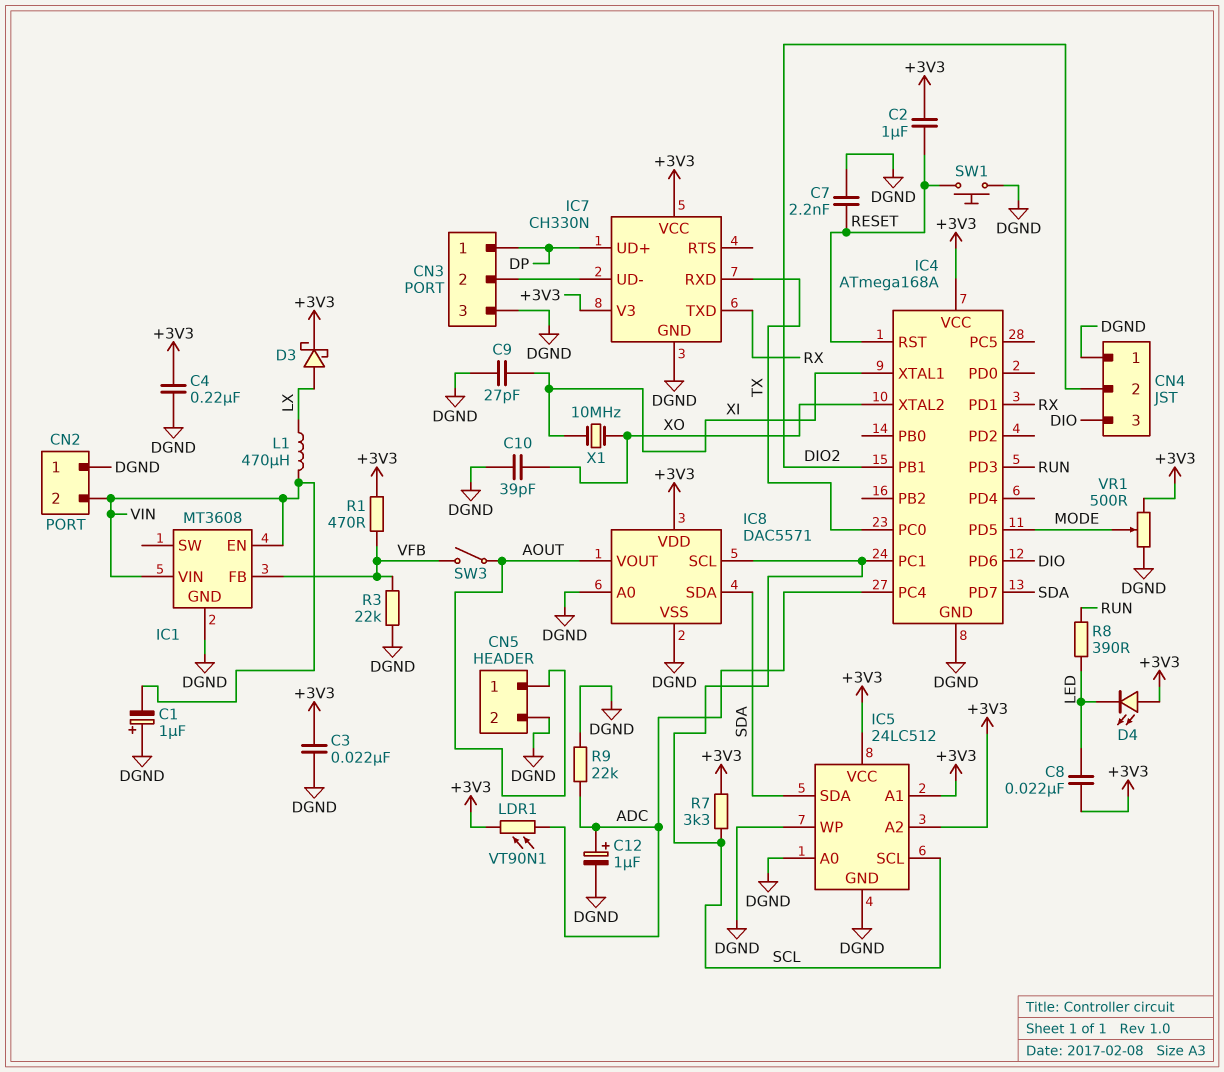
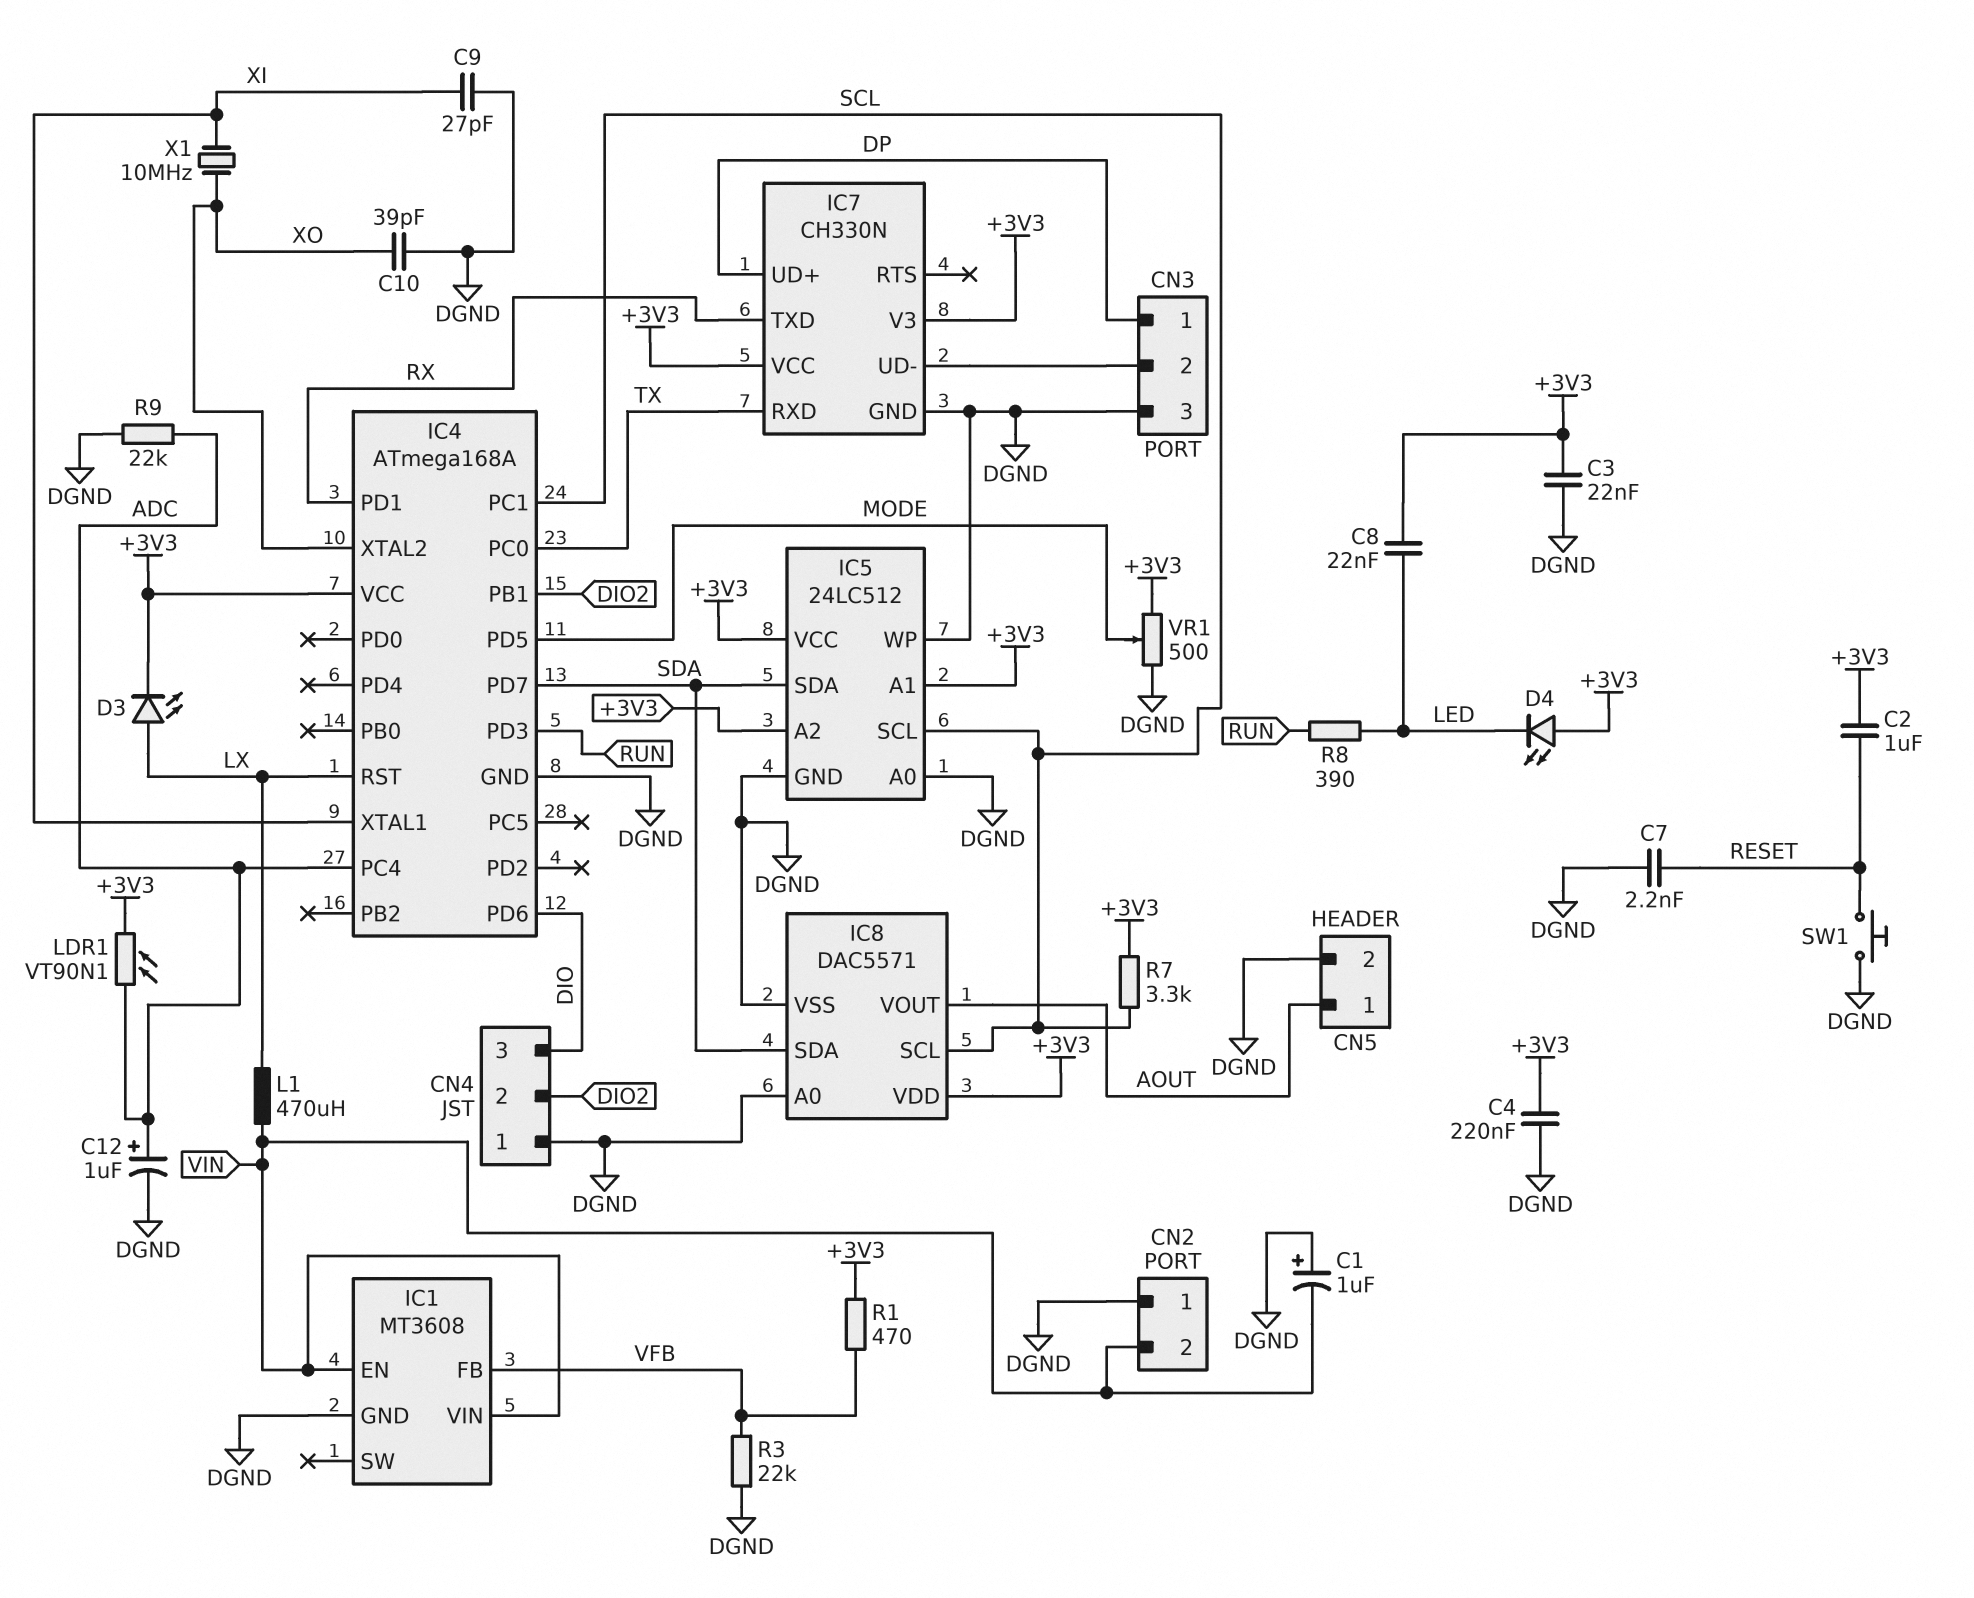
D3: schottky (A LX, K +3V3) -> LED (A LX, K +3V3)
IC4 pin RST: RESET -> LX
SW3: switch (AOUT, VFB) -> none

